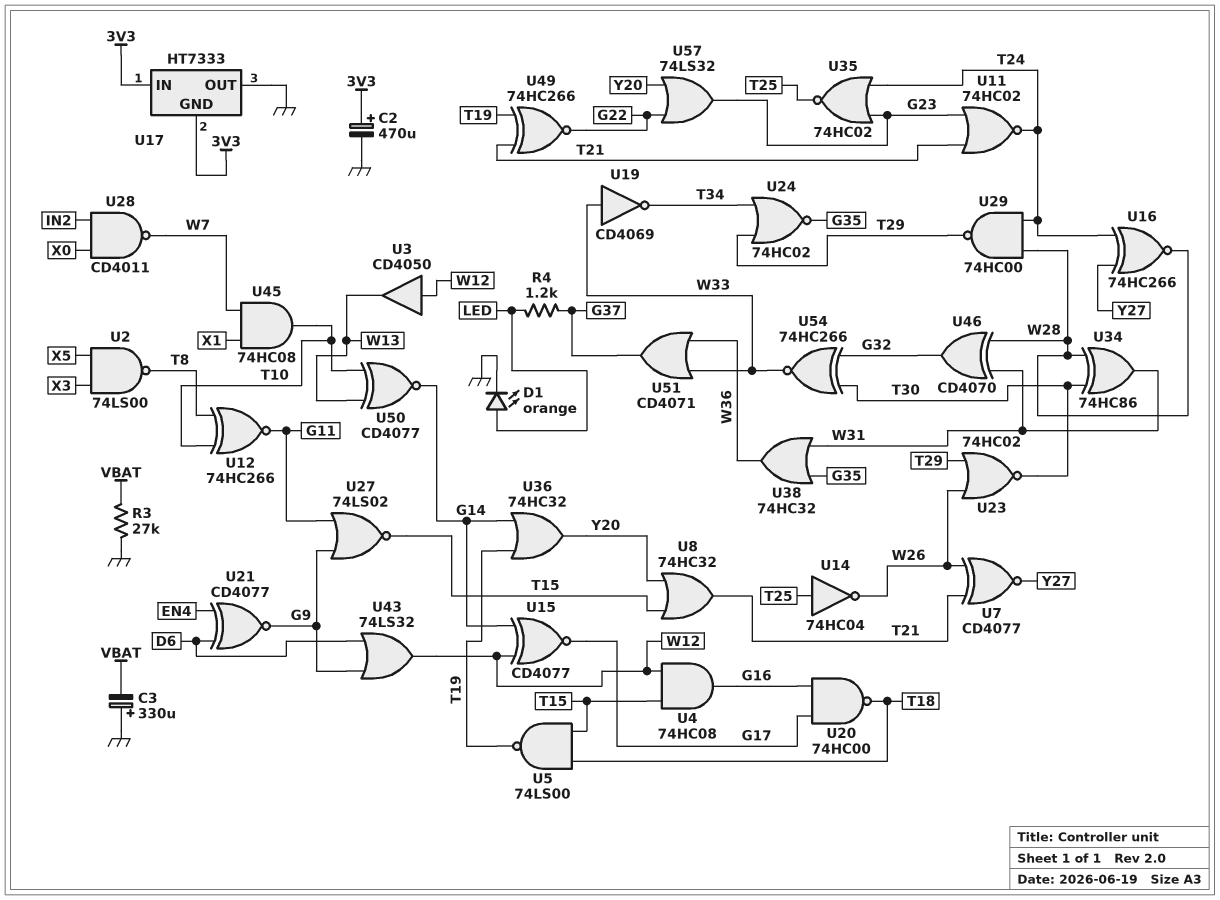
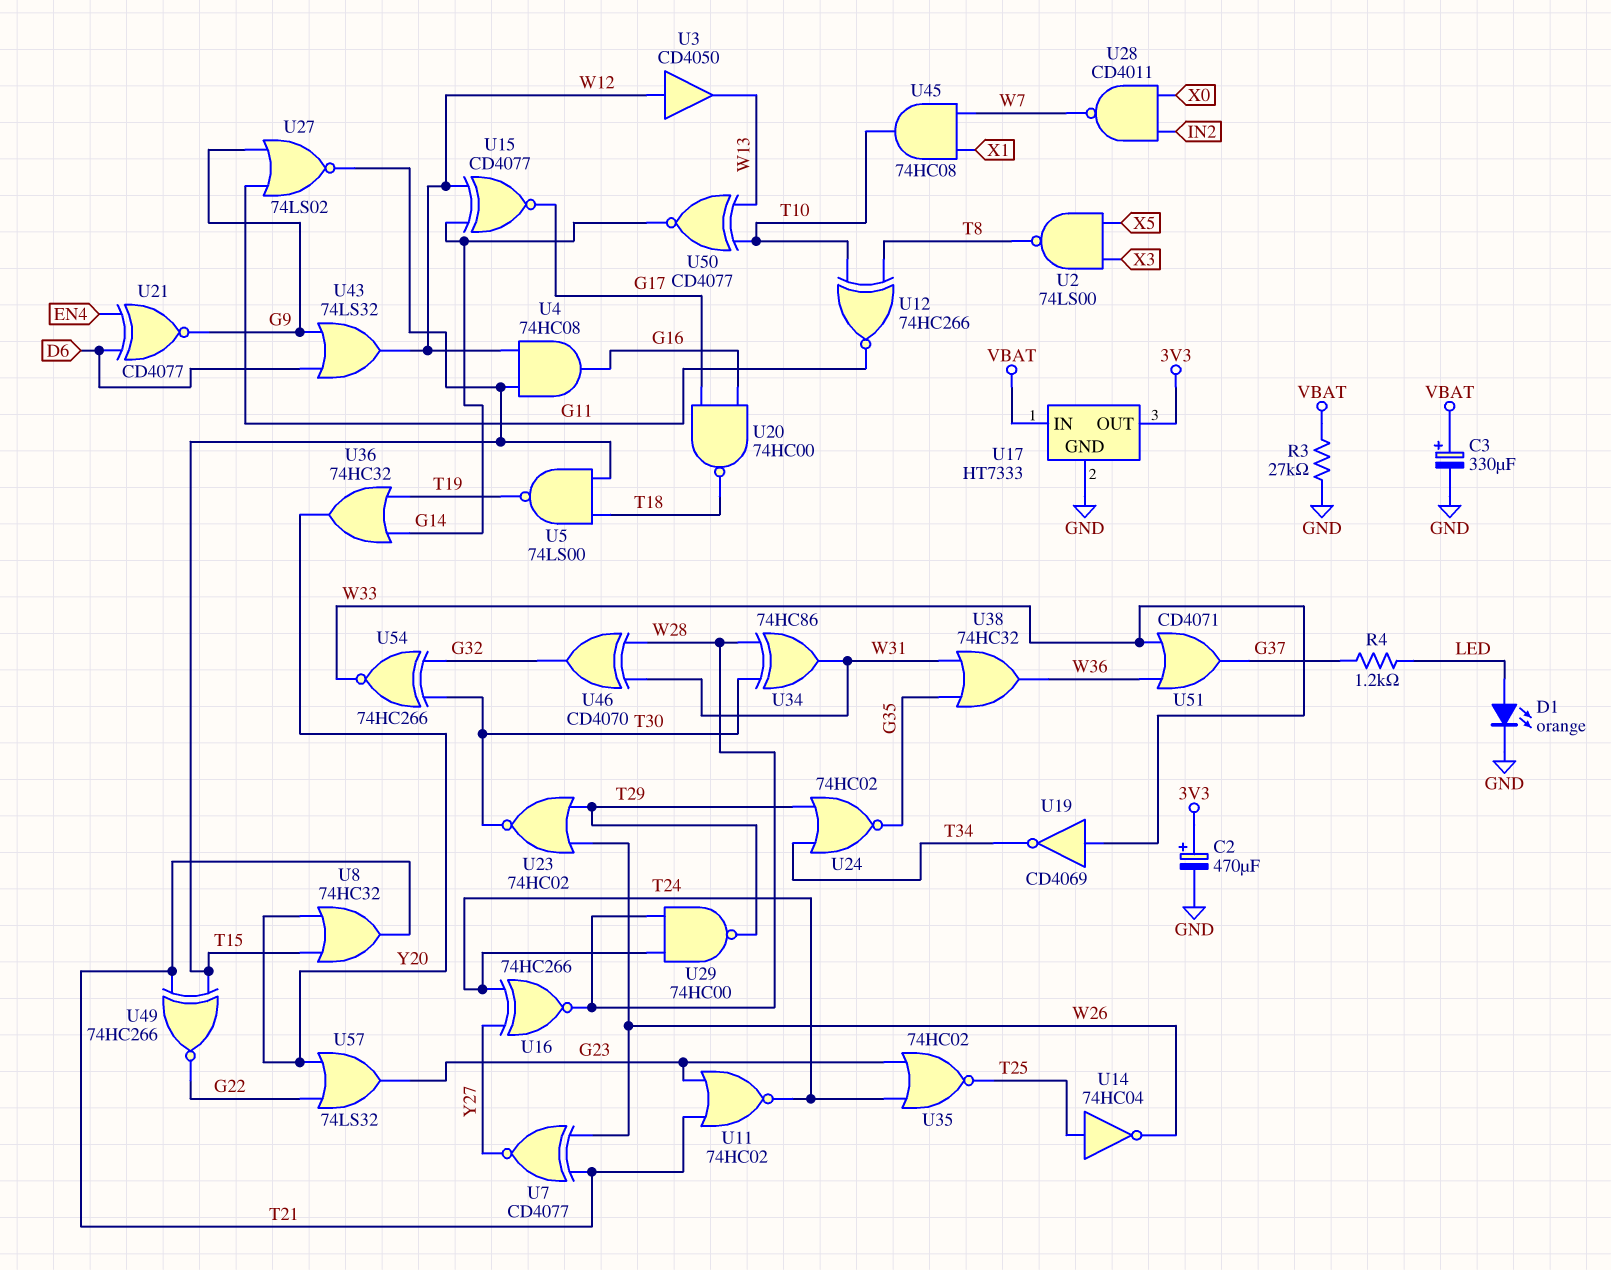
C3: 330uF (plus GND, minus VBAT) -> 330uF (plus VBAT, minus GND)
U17 pin GND: 3V3 -> GND
U17 pin IN: 3V3 -> VBAT
U17 pin OUT: GND -> 3V3
U49: XNOR 74HC266 (in T19, in T21, out G22) -> XNOR 74HC266 (in T15, in T21, out G22)

